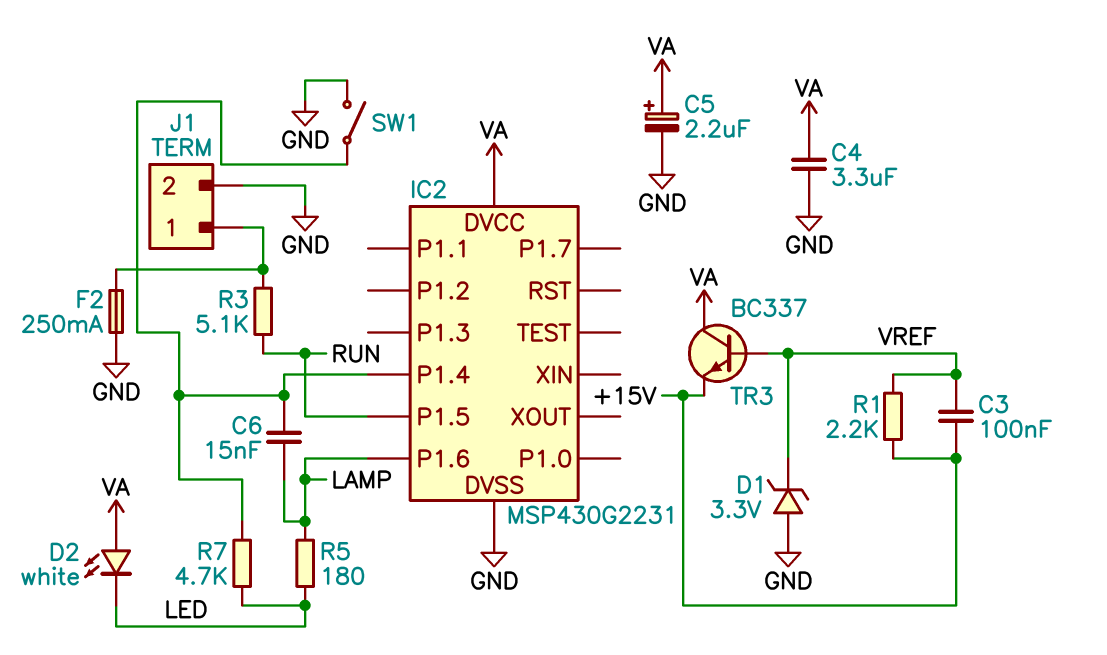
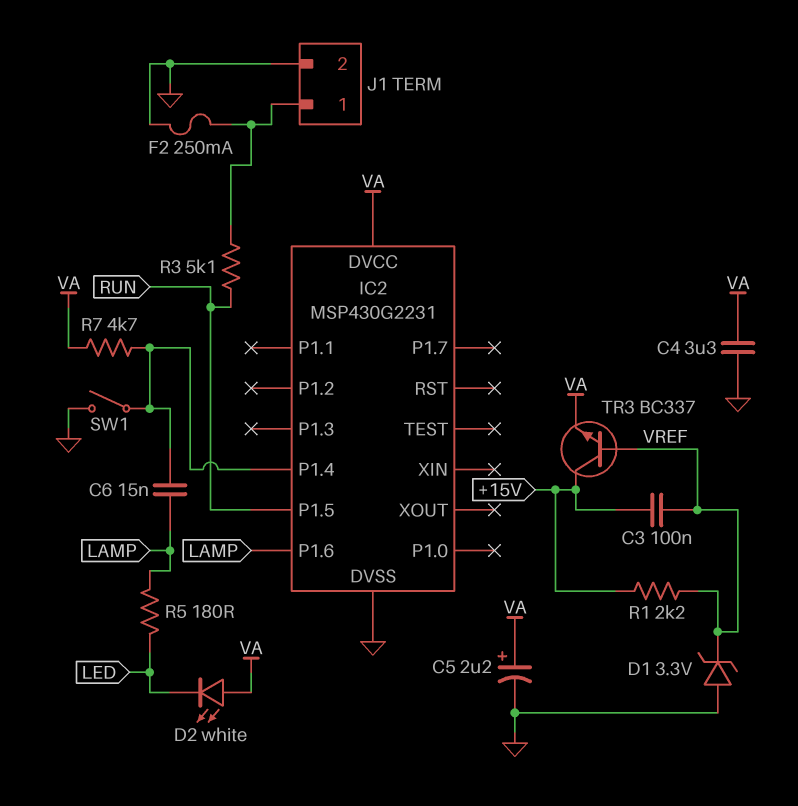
R7: 4.7k (IC2/P1.4, LED) -> 4.7k (IC2/P1.4, VA)
TR3: NPN BC337 (B VREF, C VA, E +15V) -> NPN BC337 (B VREF, C +15V, E VA)

